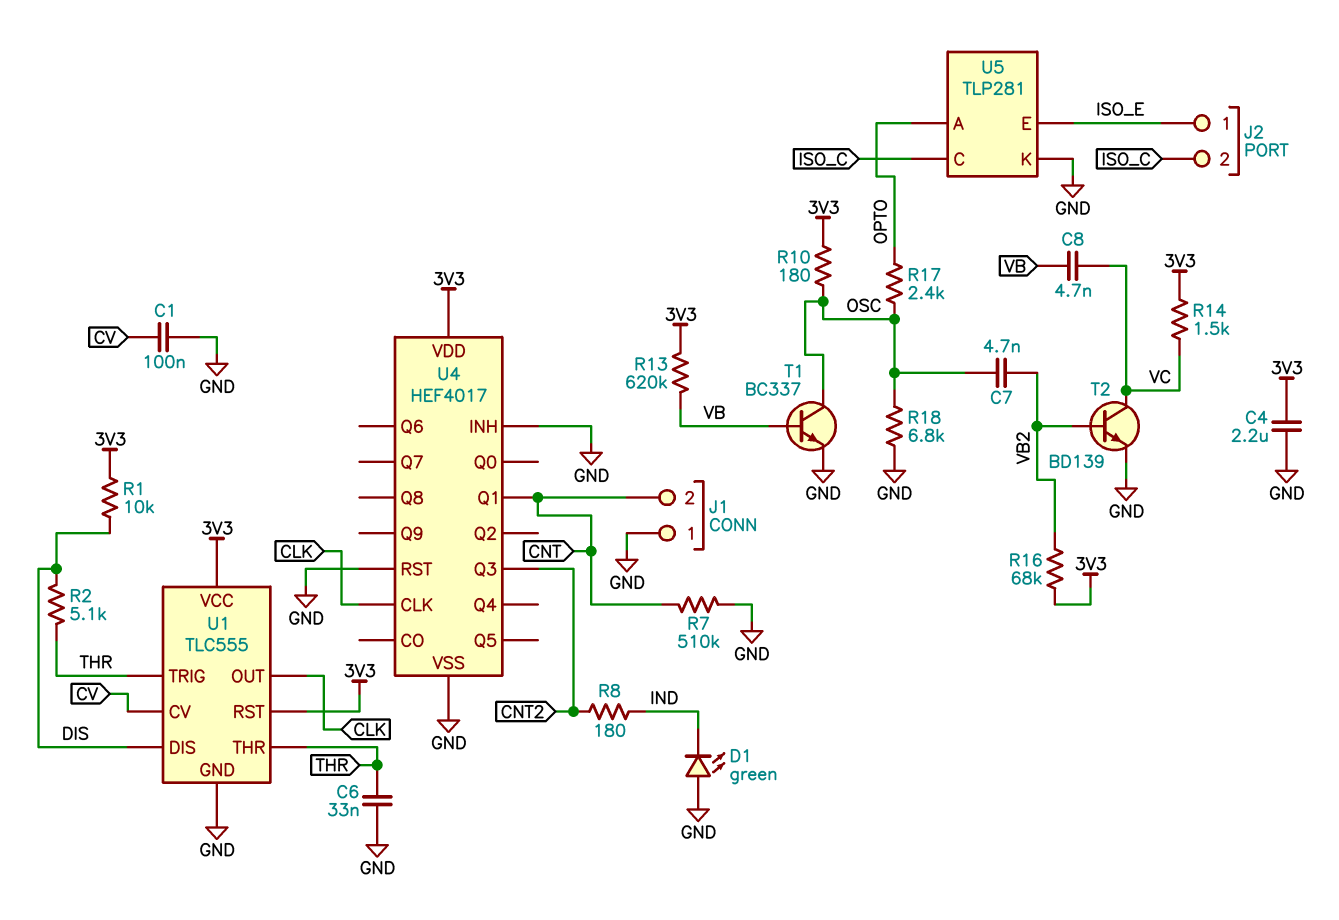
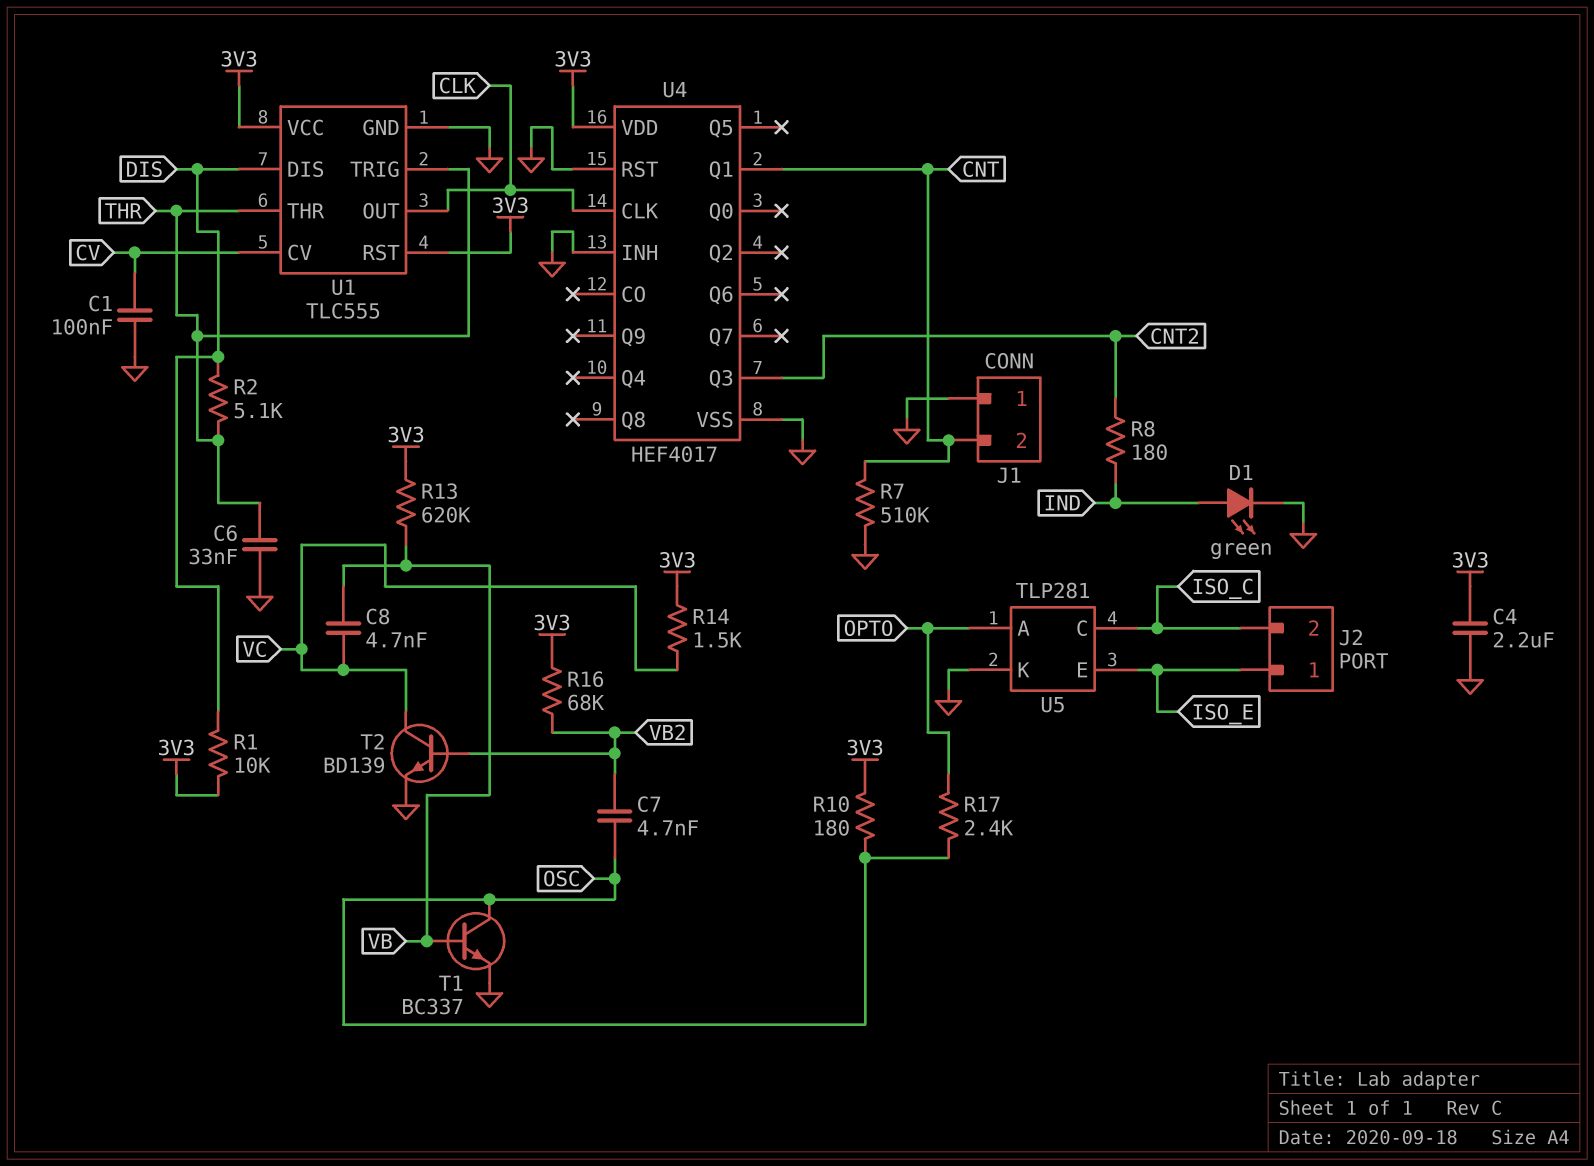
D1: LED green (A GND, K IND) -> LED green (A IND, K GND)
R18: 6.8k (GND, OSC) -> none

